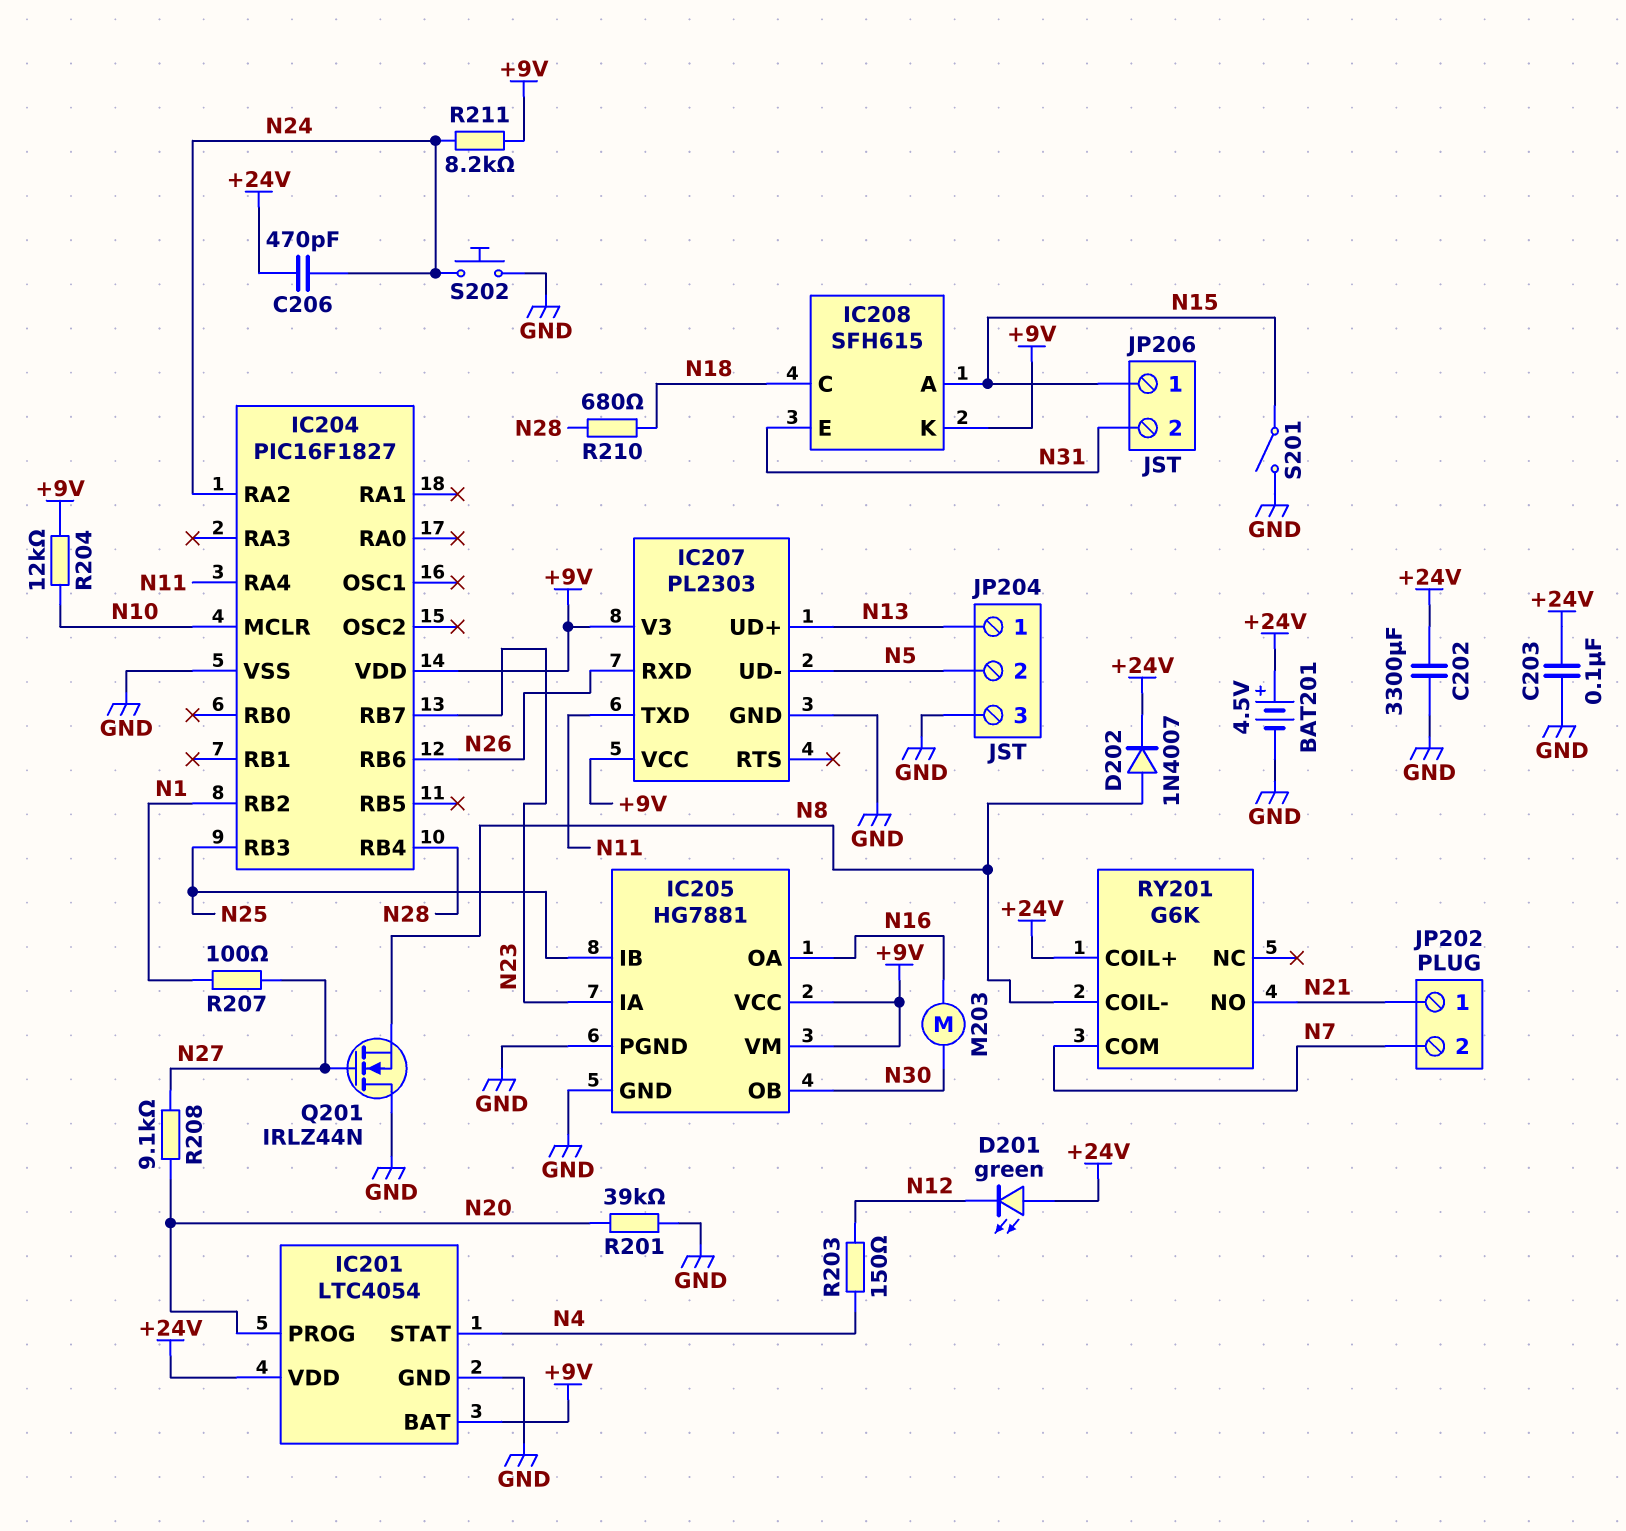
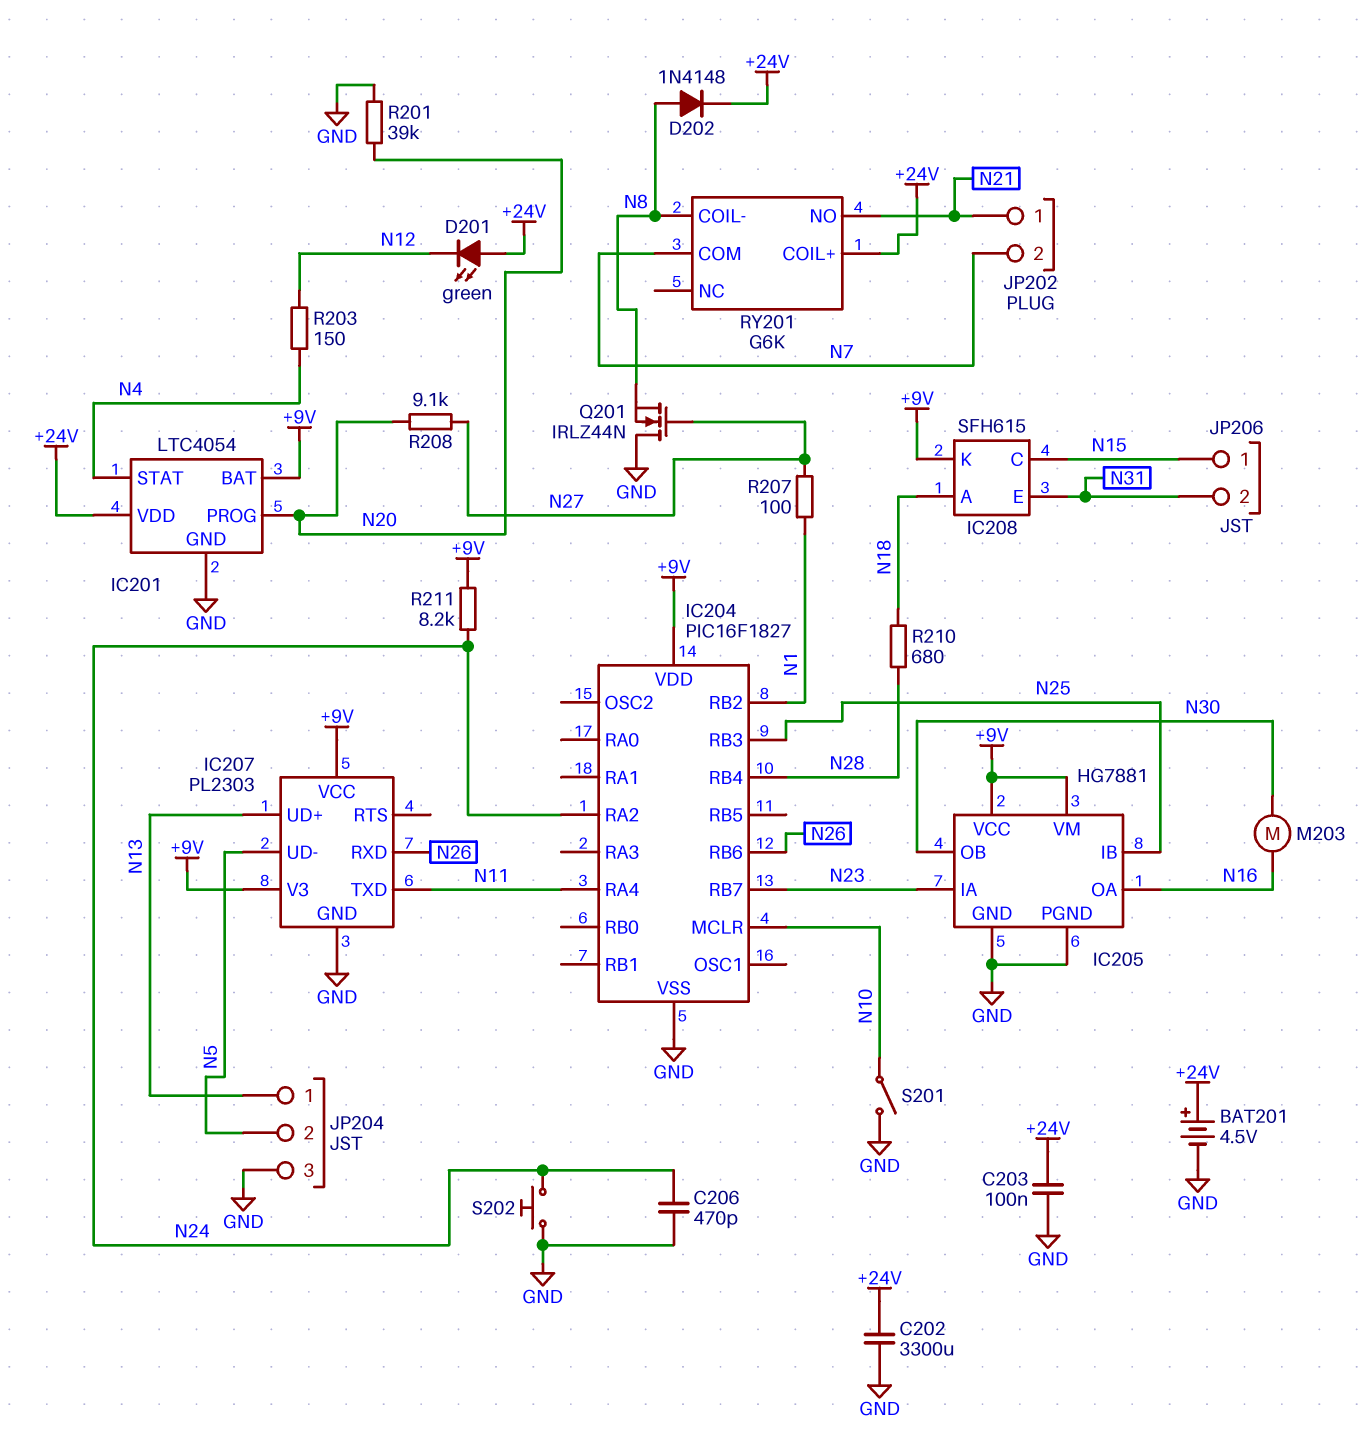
C206: 470pF (+24V, N24) -> 470pF (GND, N24)
D202: diode 1N4007 (A N8, K +24V) -> diode 1N4148 (A N8, K +24V)
IC208 pin A: N15 -> N18
IC208 pin C: N18 -> N15
R204: 12k (+9V, N10) -> none
S201: switch (GND, N15) -> switch (GND, N10)

